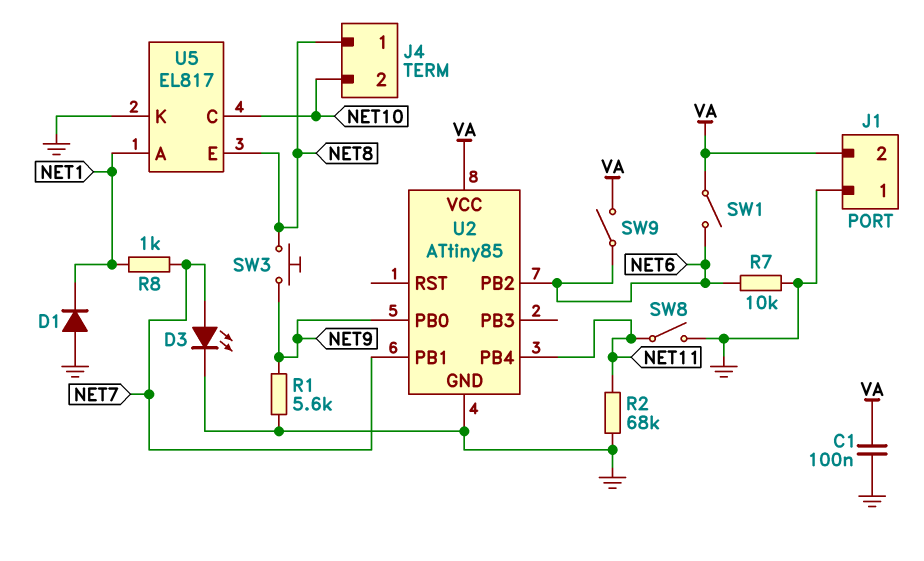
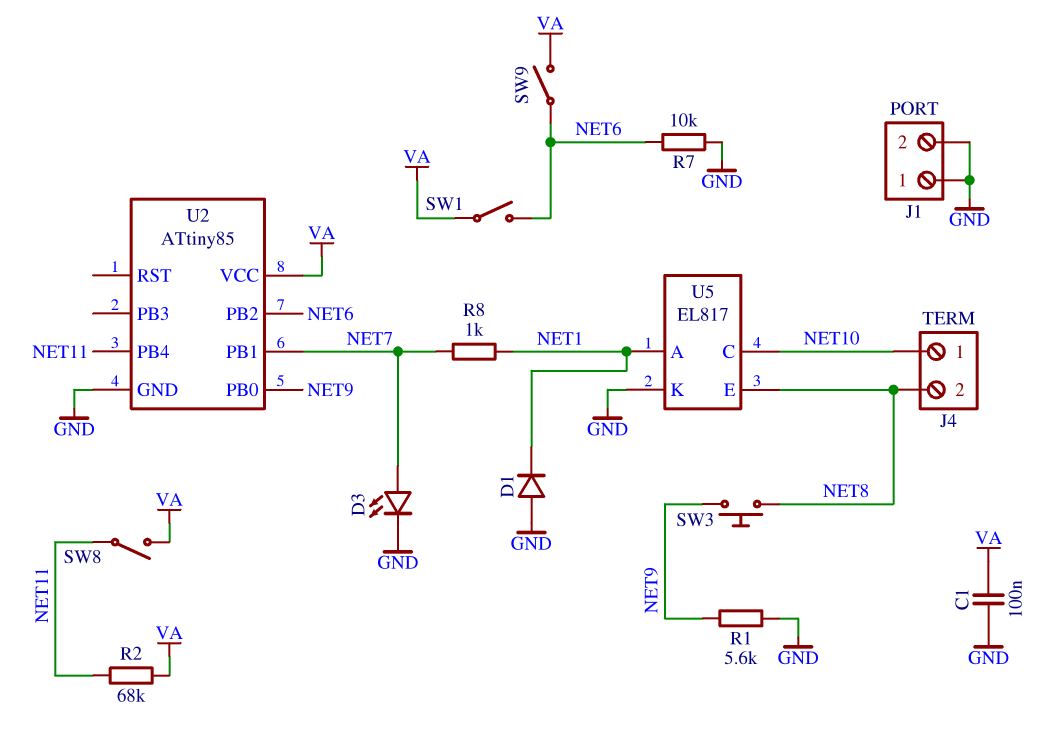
J1 pin 2: VA -> GND
J4 pin 1: NET8 -> NET10
J4 pin 2: NET10 -> NET8
R2: 68k (GND, NET11) -> 68k (NET11, VA)
SW8: switch (GND, NET11) -> switch (NET11, VA)

